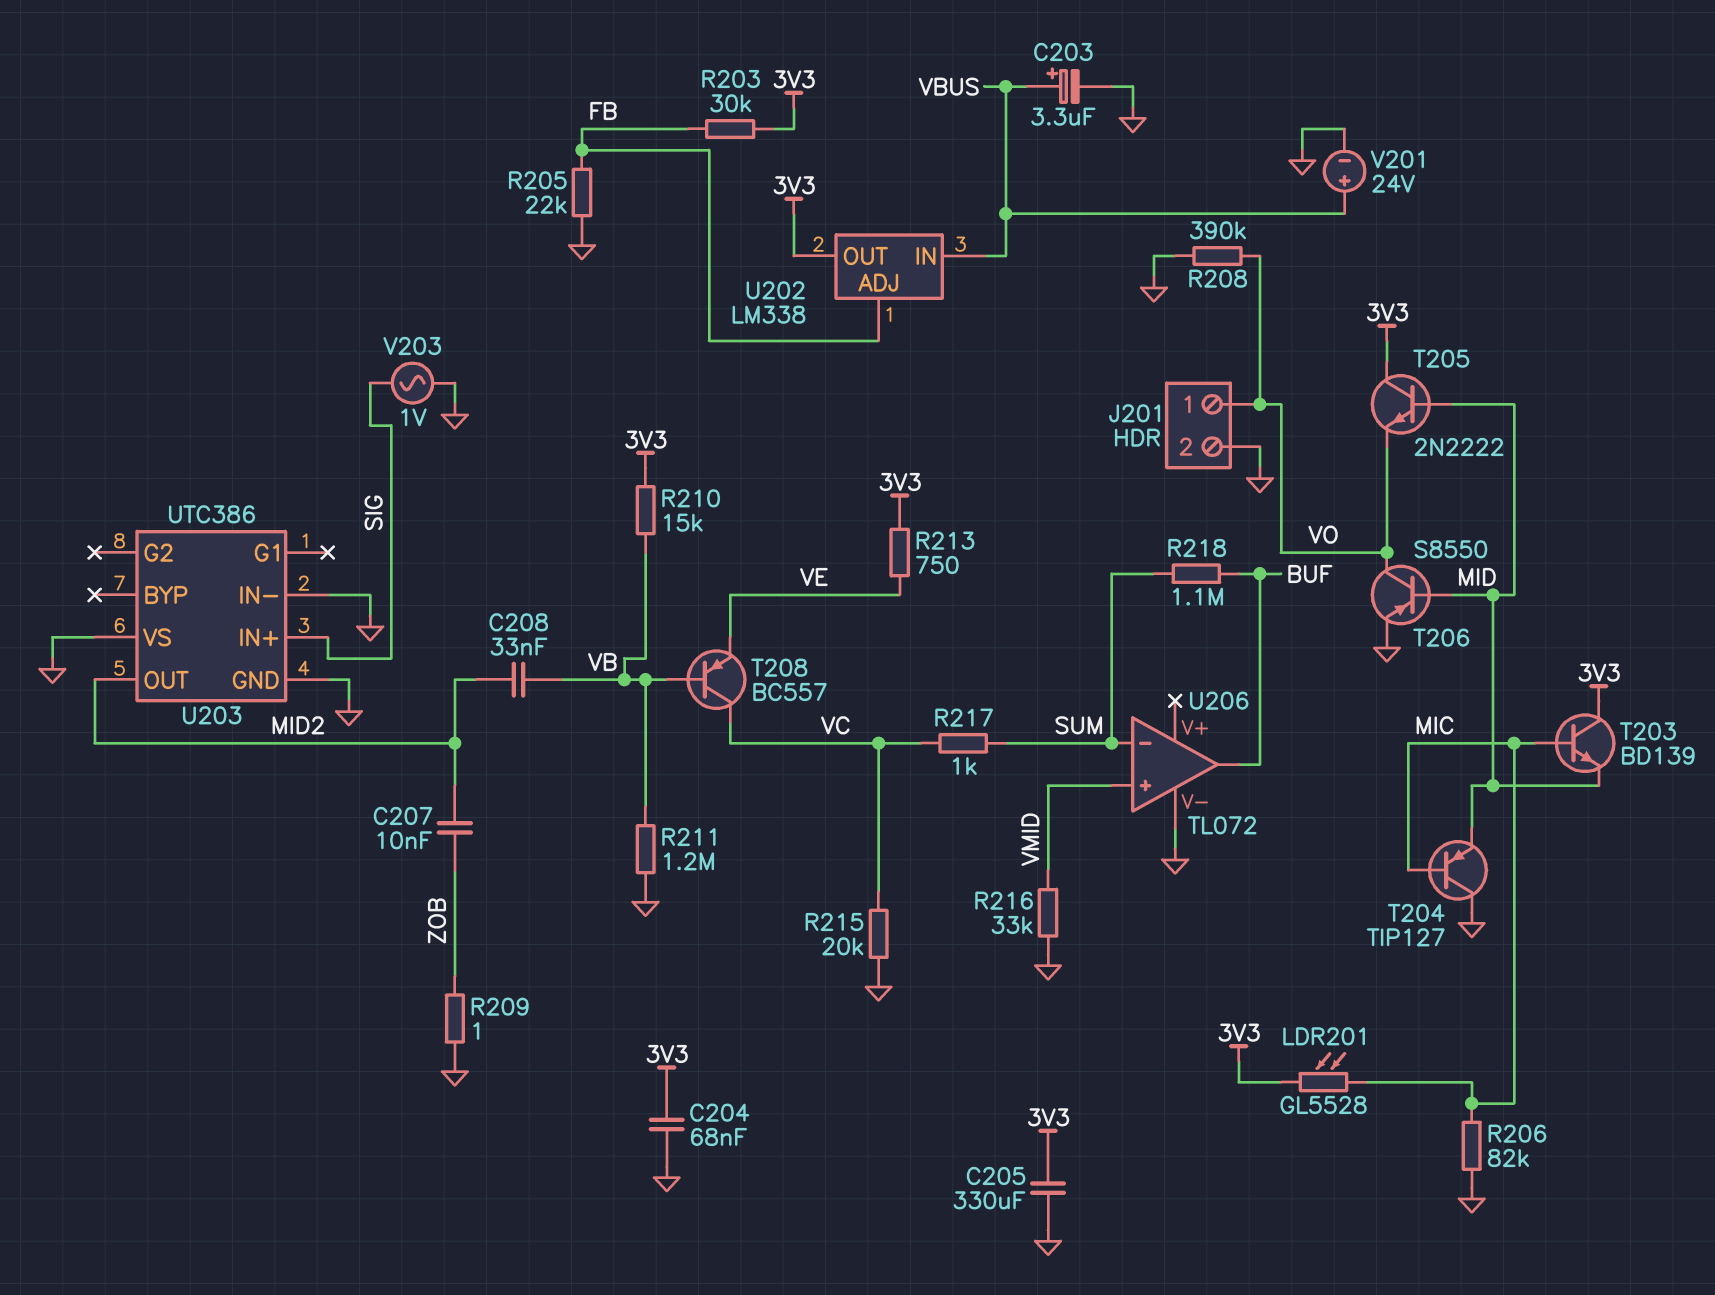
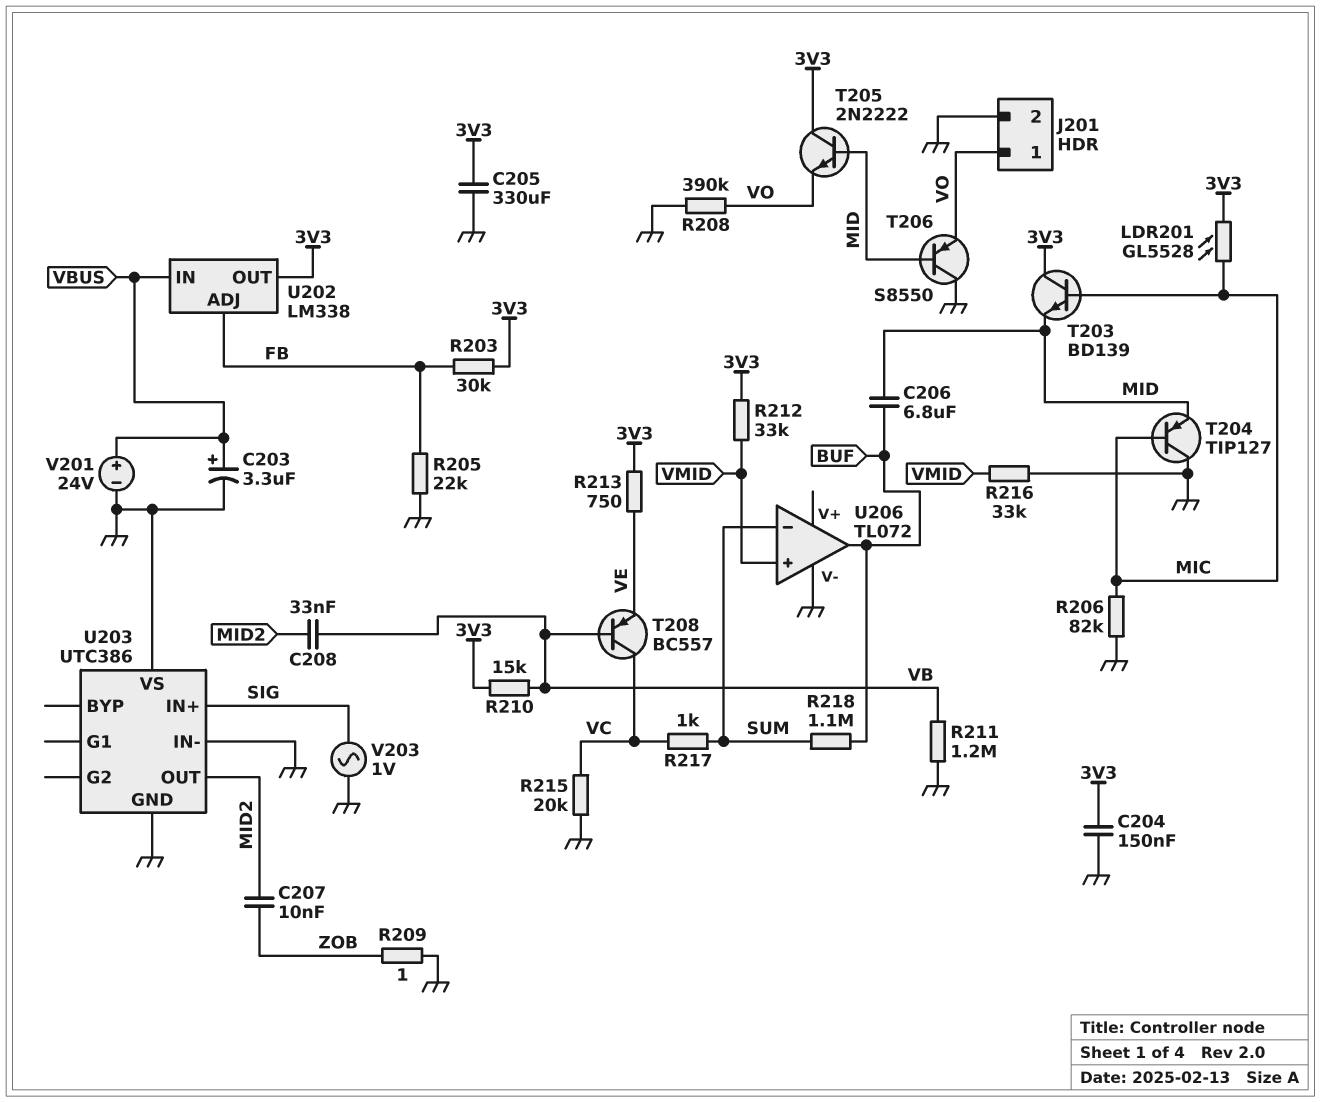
C204: 68nF (3V3, GND) -> 150nF (3V3, GND)
C206: none -> 6.8uF (BUF, MID)
R212: none -> 33k (3V3, VMID)
T206: PNP S8550 (B MID, C VO, E GND) -> PNP S8550 (B MID, C GND, E VO)

